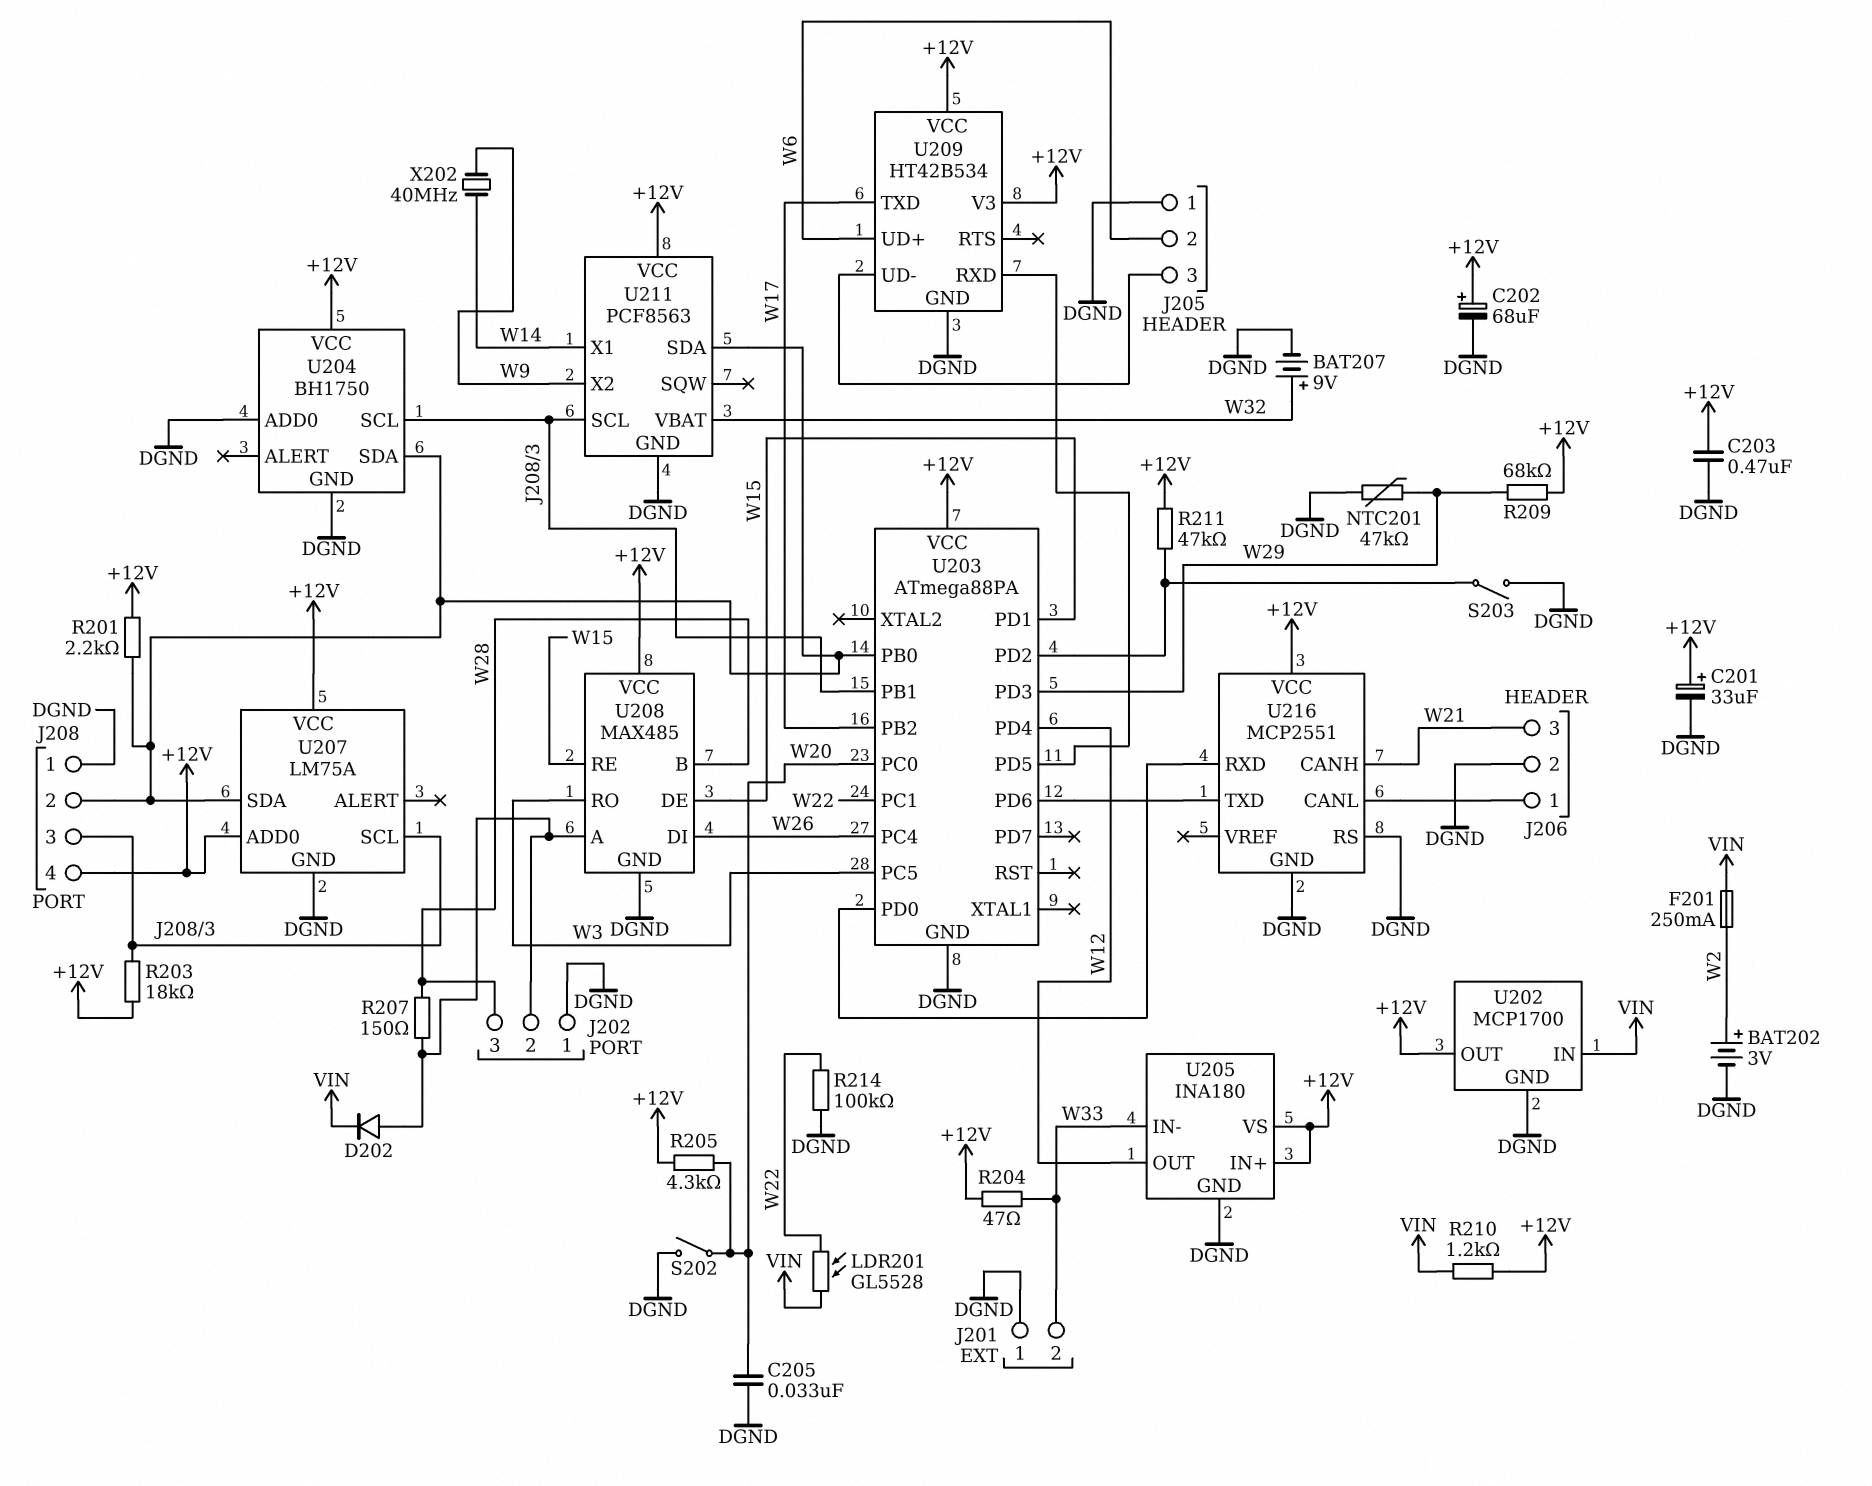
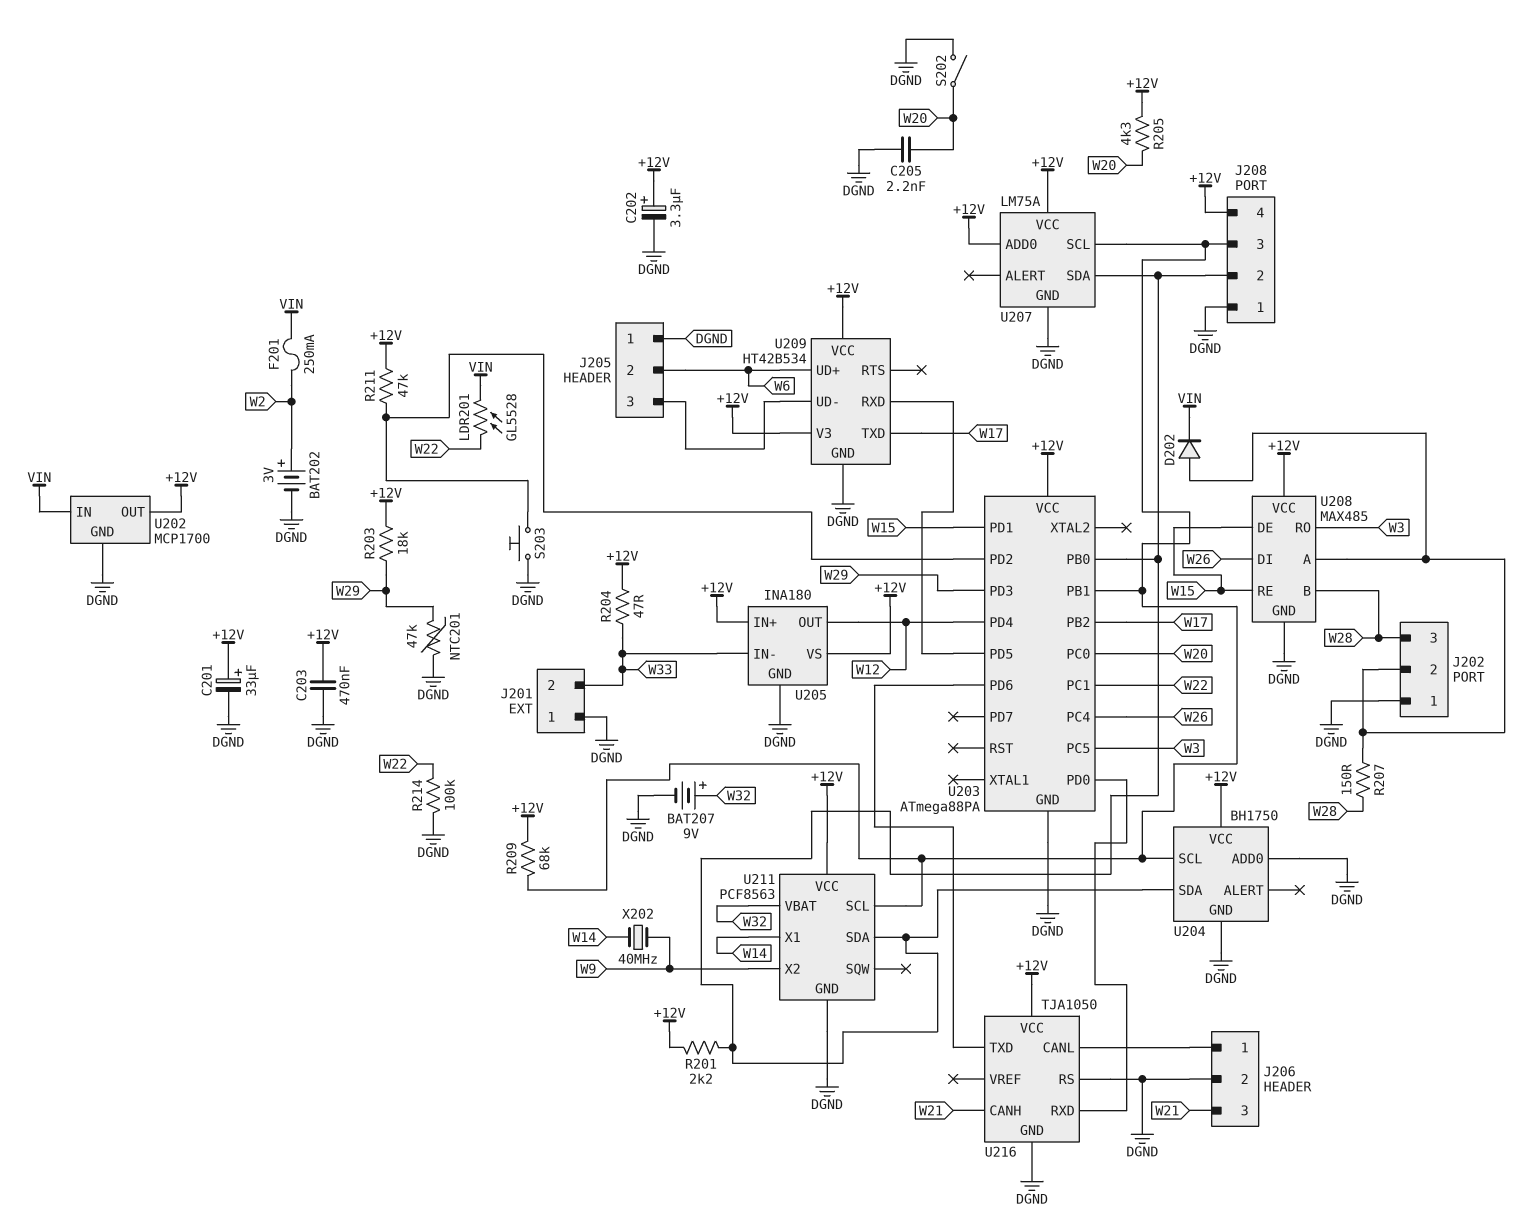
C202: 68uF (plus +12V, minus DGND) -> 3.3uF (plus +12V, minus DGND)
C205: 33nF (DGND, W20) -> 2.2nF (DGND, W20)
R203: 18k (+12V, J208/3) -> 18k (+12V, W29)
R209: 68k (+12V, W29) -> 68k (+12V, J208/3)
R210: 1.2k (+12V, VIN) -> none
S203: switch (DGND, U203/PD2) -> button (DGND, U203/PD2)
U216: MCP2551 -> TJA1050

